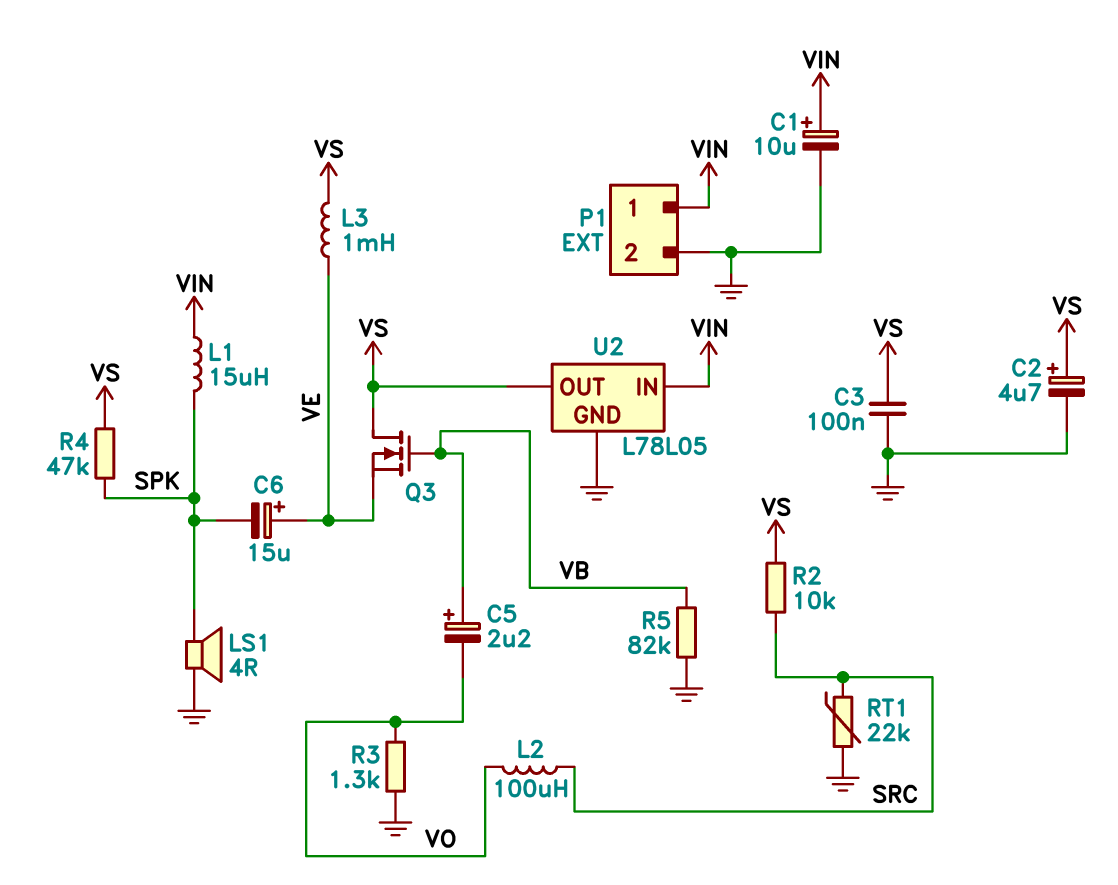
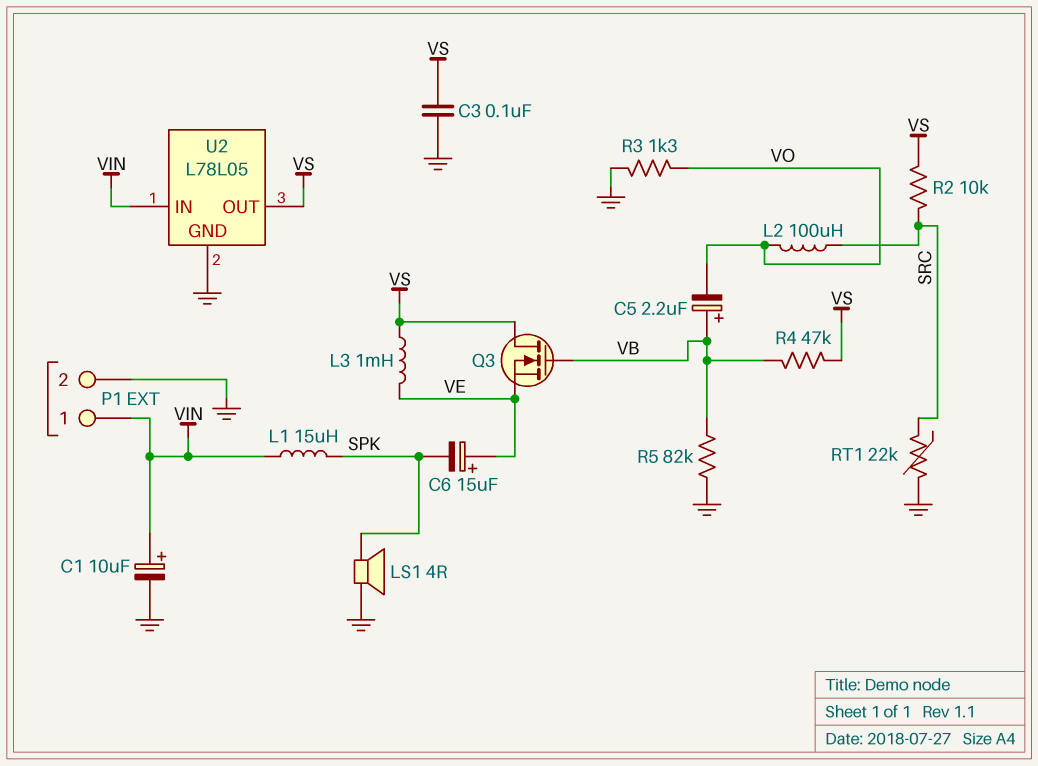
C2: 4.7uF (plus VS, minus GND) -> none
R4: 47k (SPK, VS) -> 47k (VB, VS)

